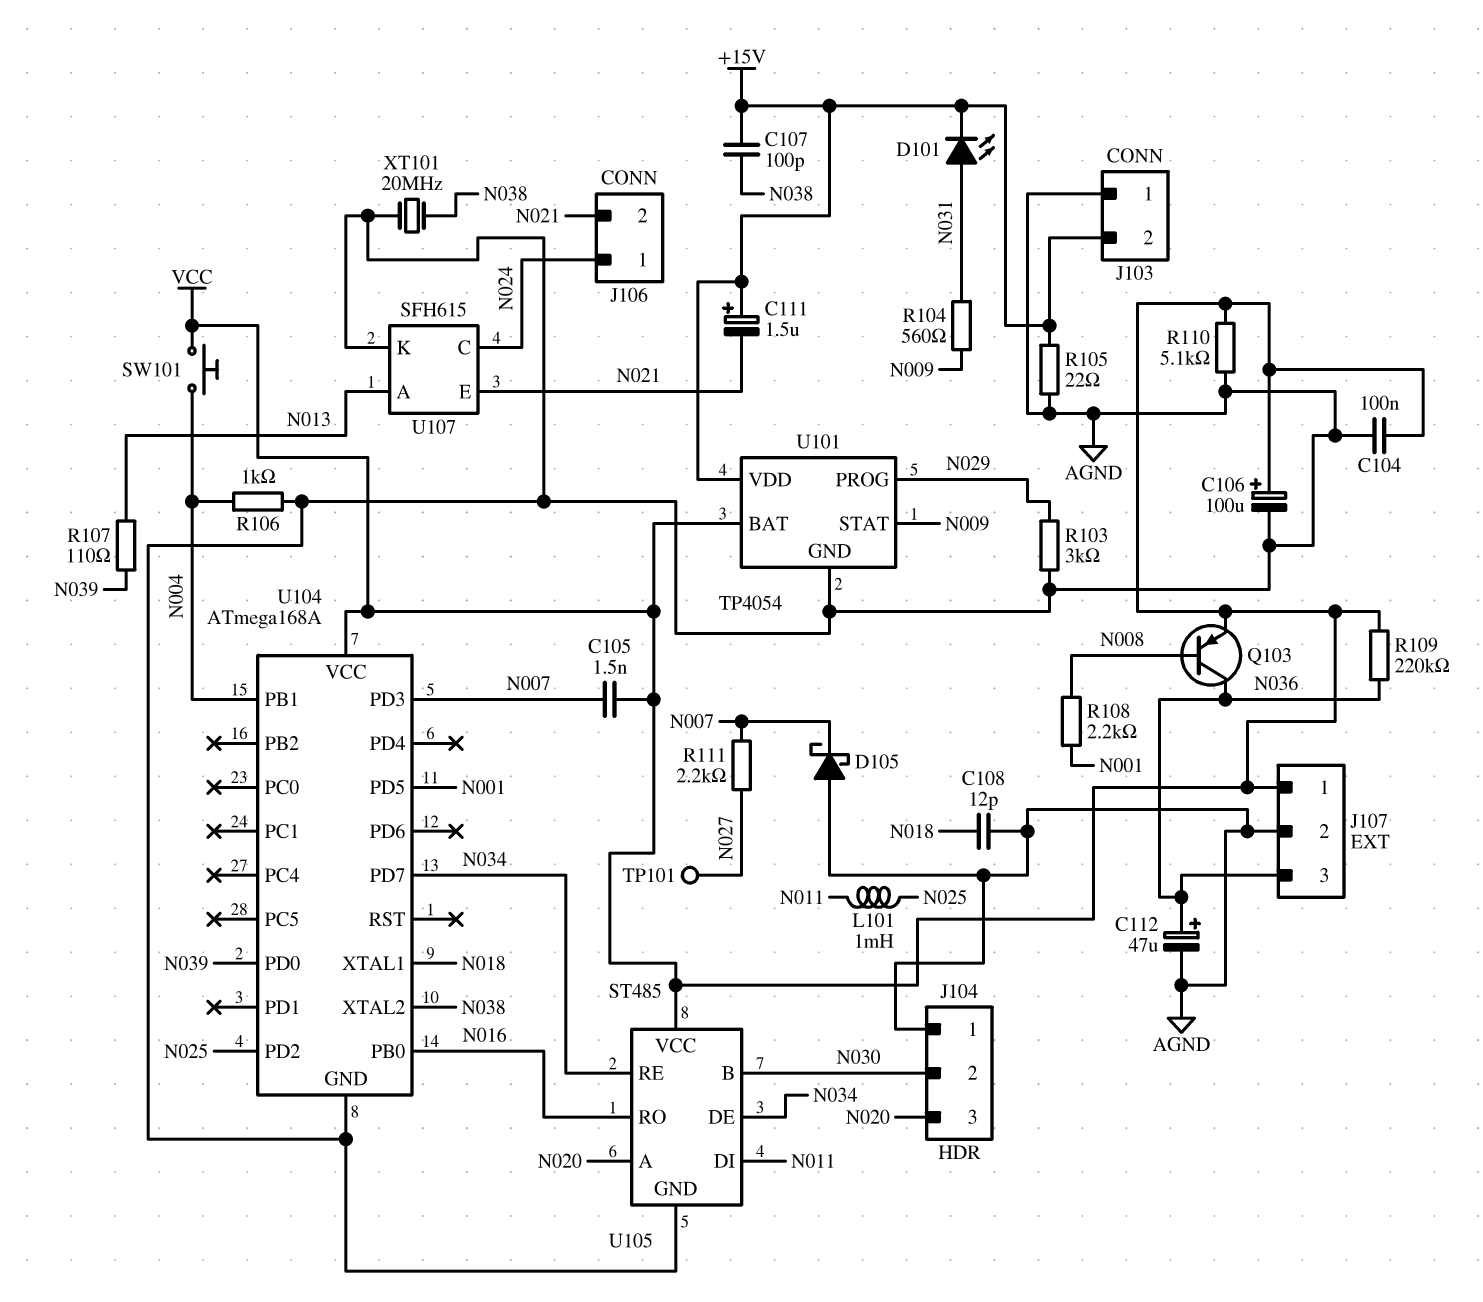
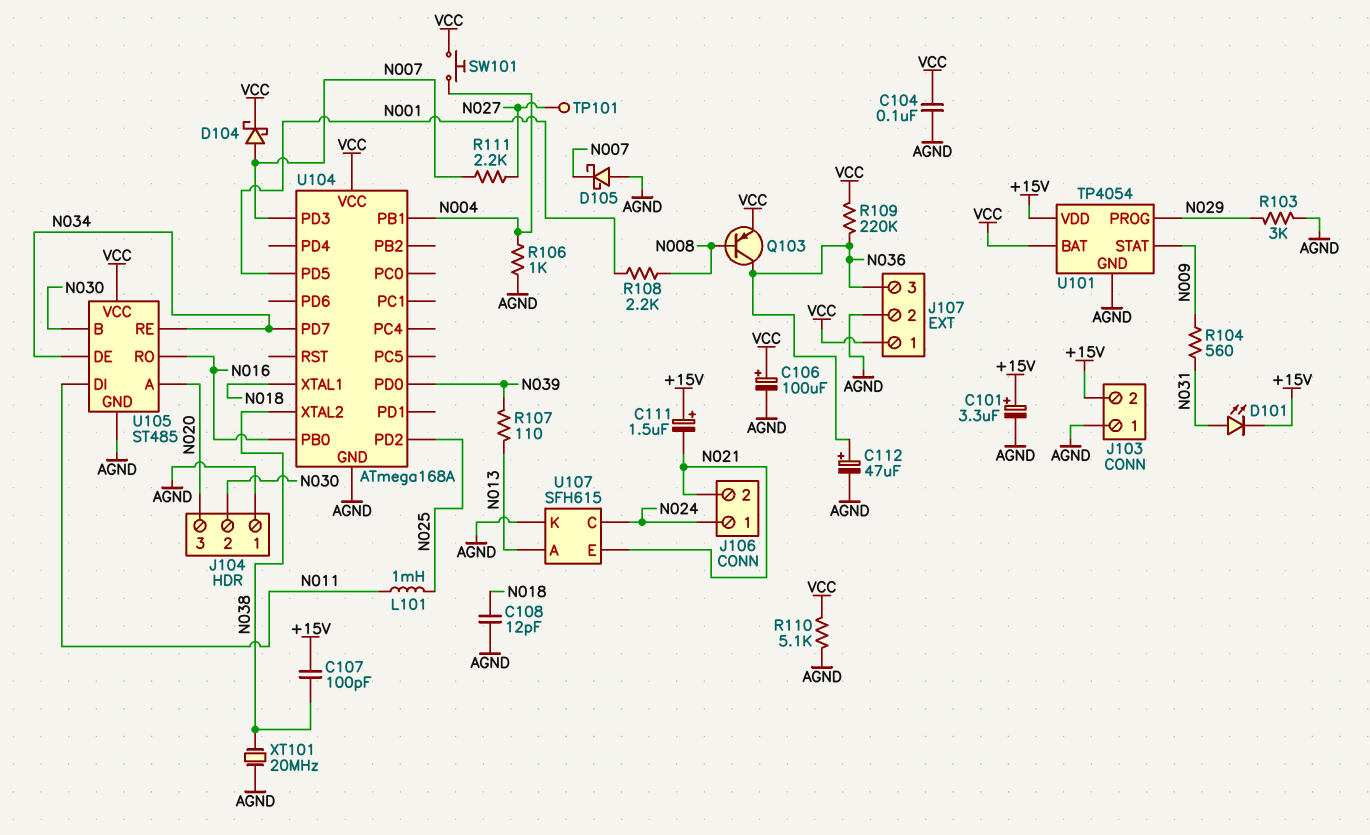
C101: none -> 3.3uF (plus +15V, minus AGND)
C105: 1.5nF (N007, VCC) -> none
D104: none -> schottky (A N007, K VCC)
R105: 22 (+15V, AGND) -> none

